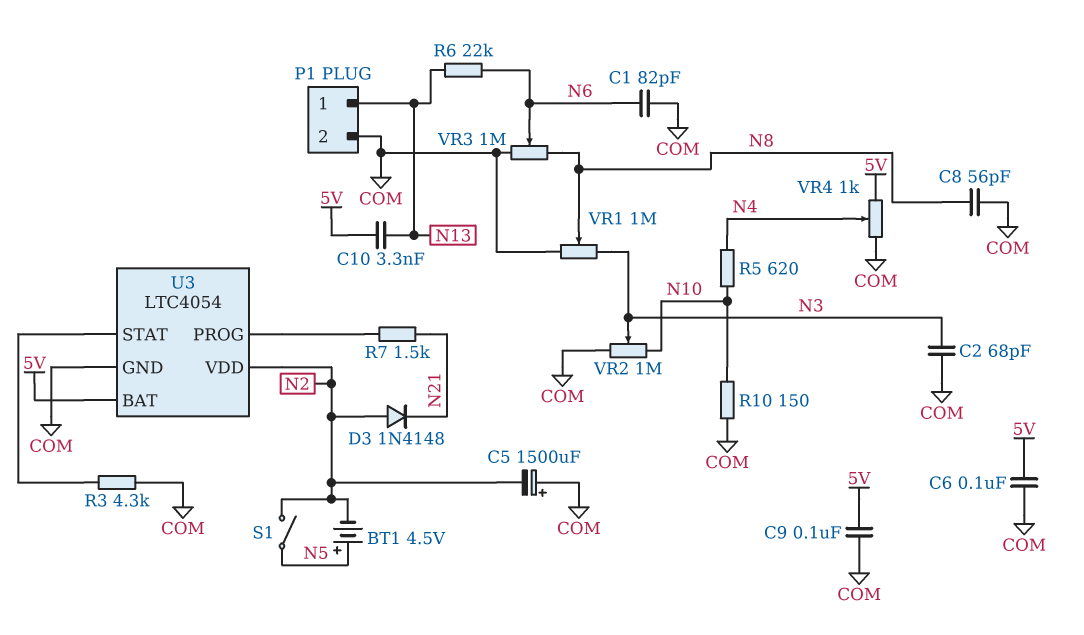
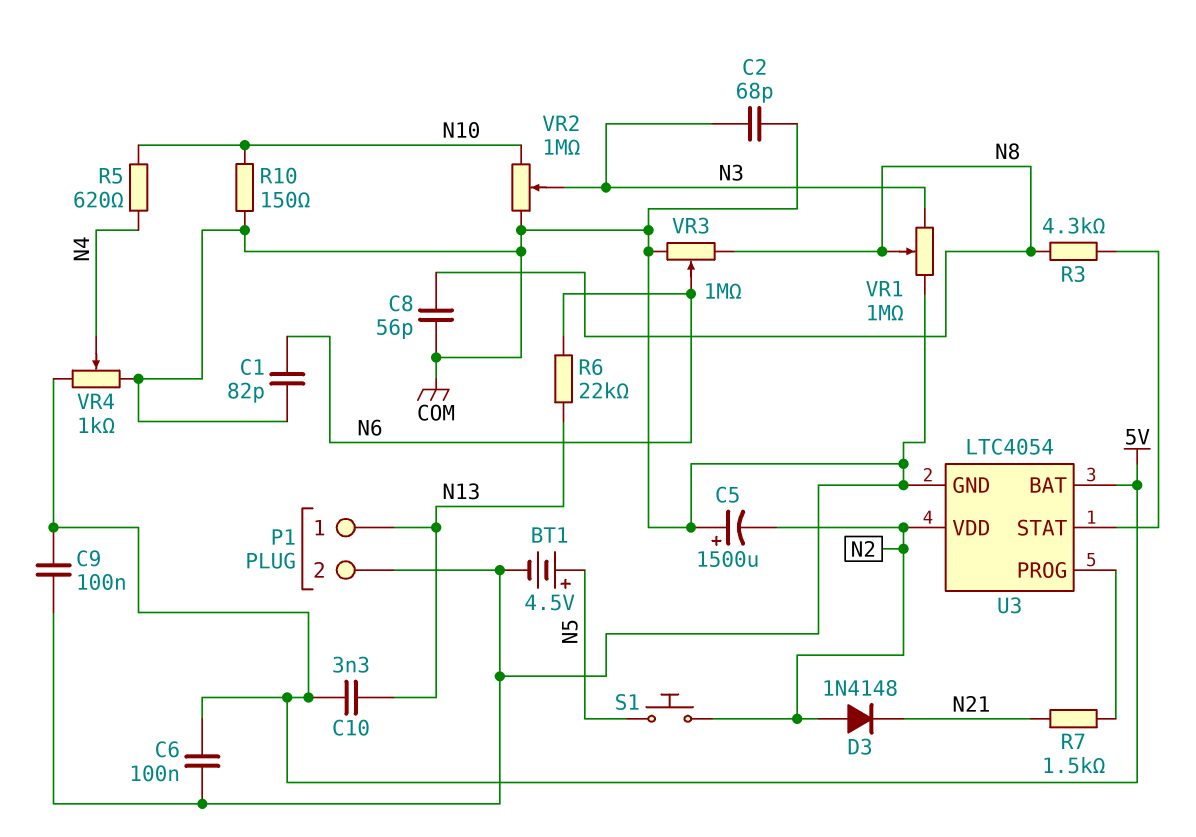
BT1: 4.5V (plus N5, minus N2) -> 4.5V (plus N5, minus COM)
R3: 4.3k (COM, U3/STAT) -> 4.3k (N8, U3/STAT)
S1: switch (N2, N5) -> button (N2, N5)

